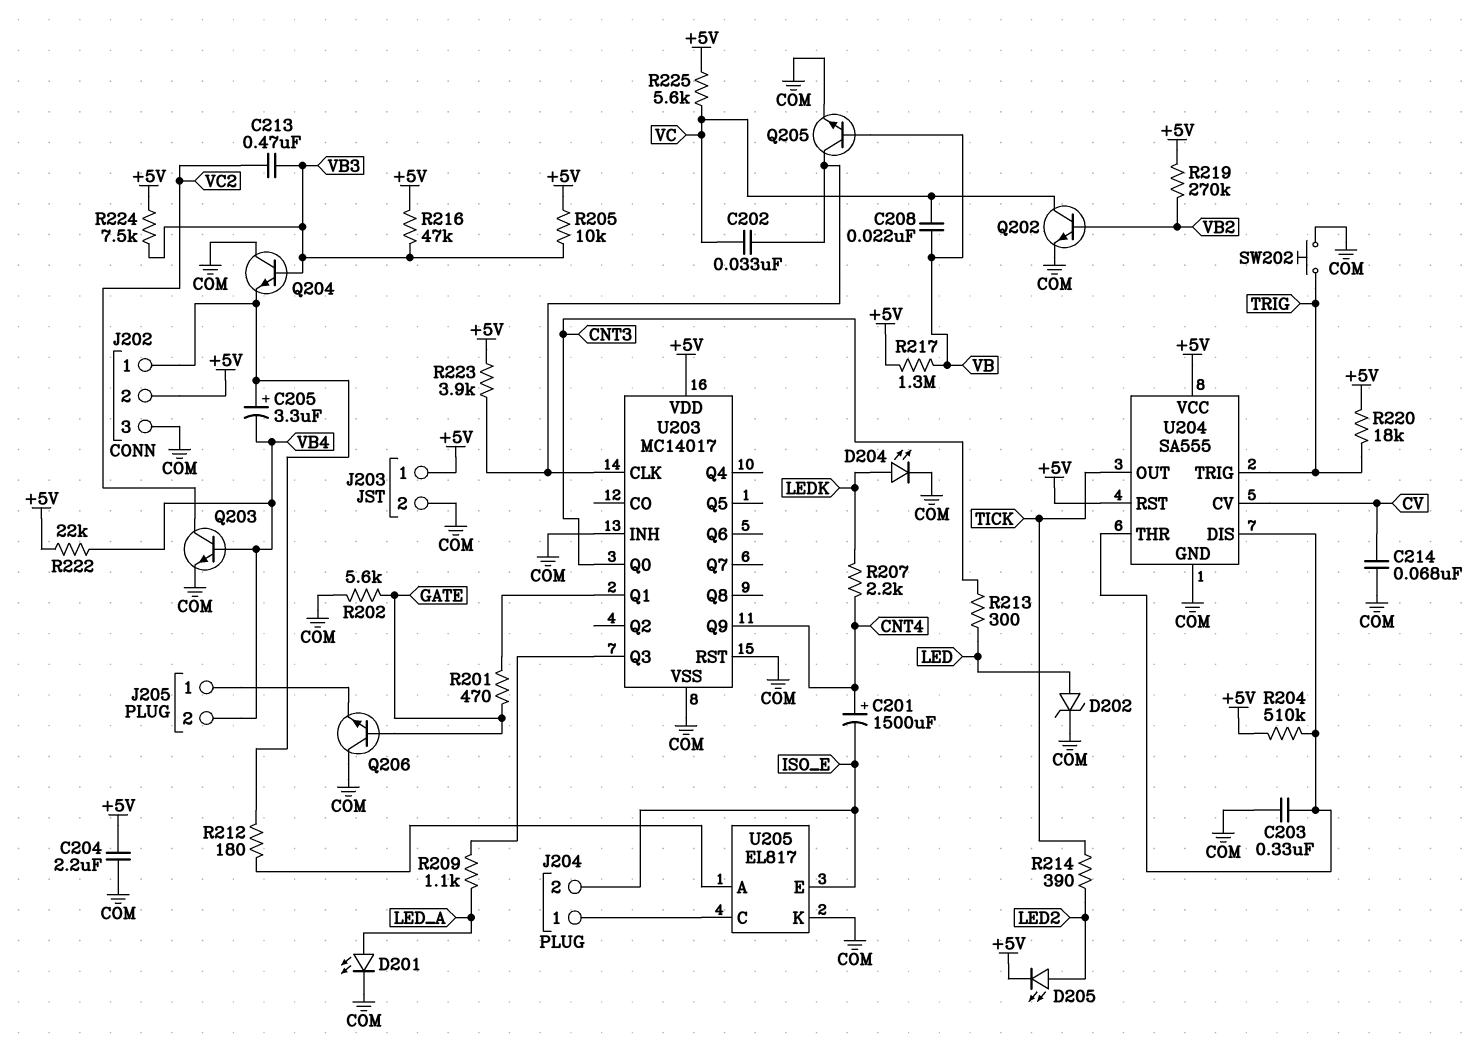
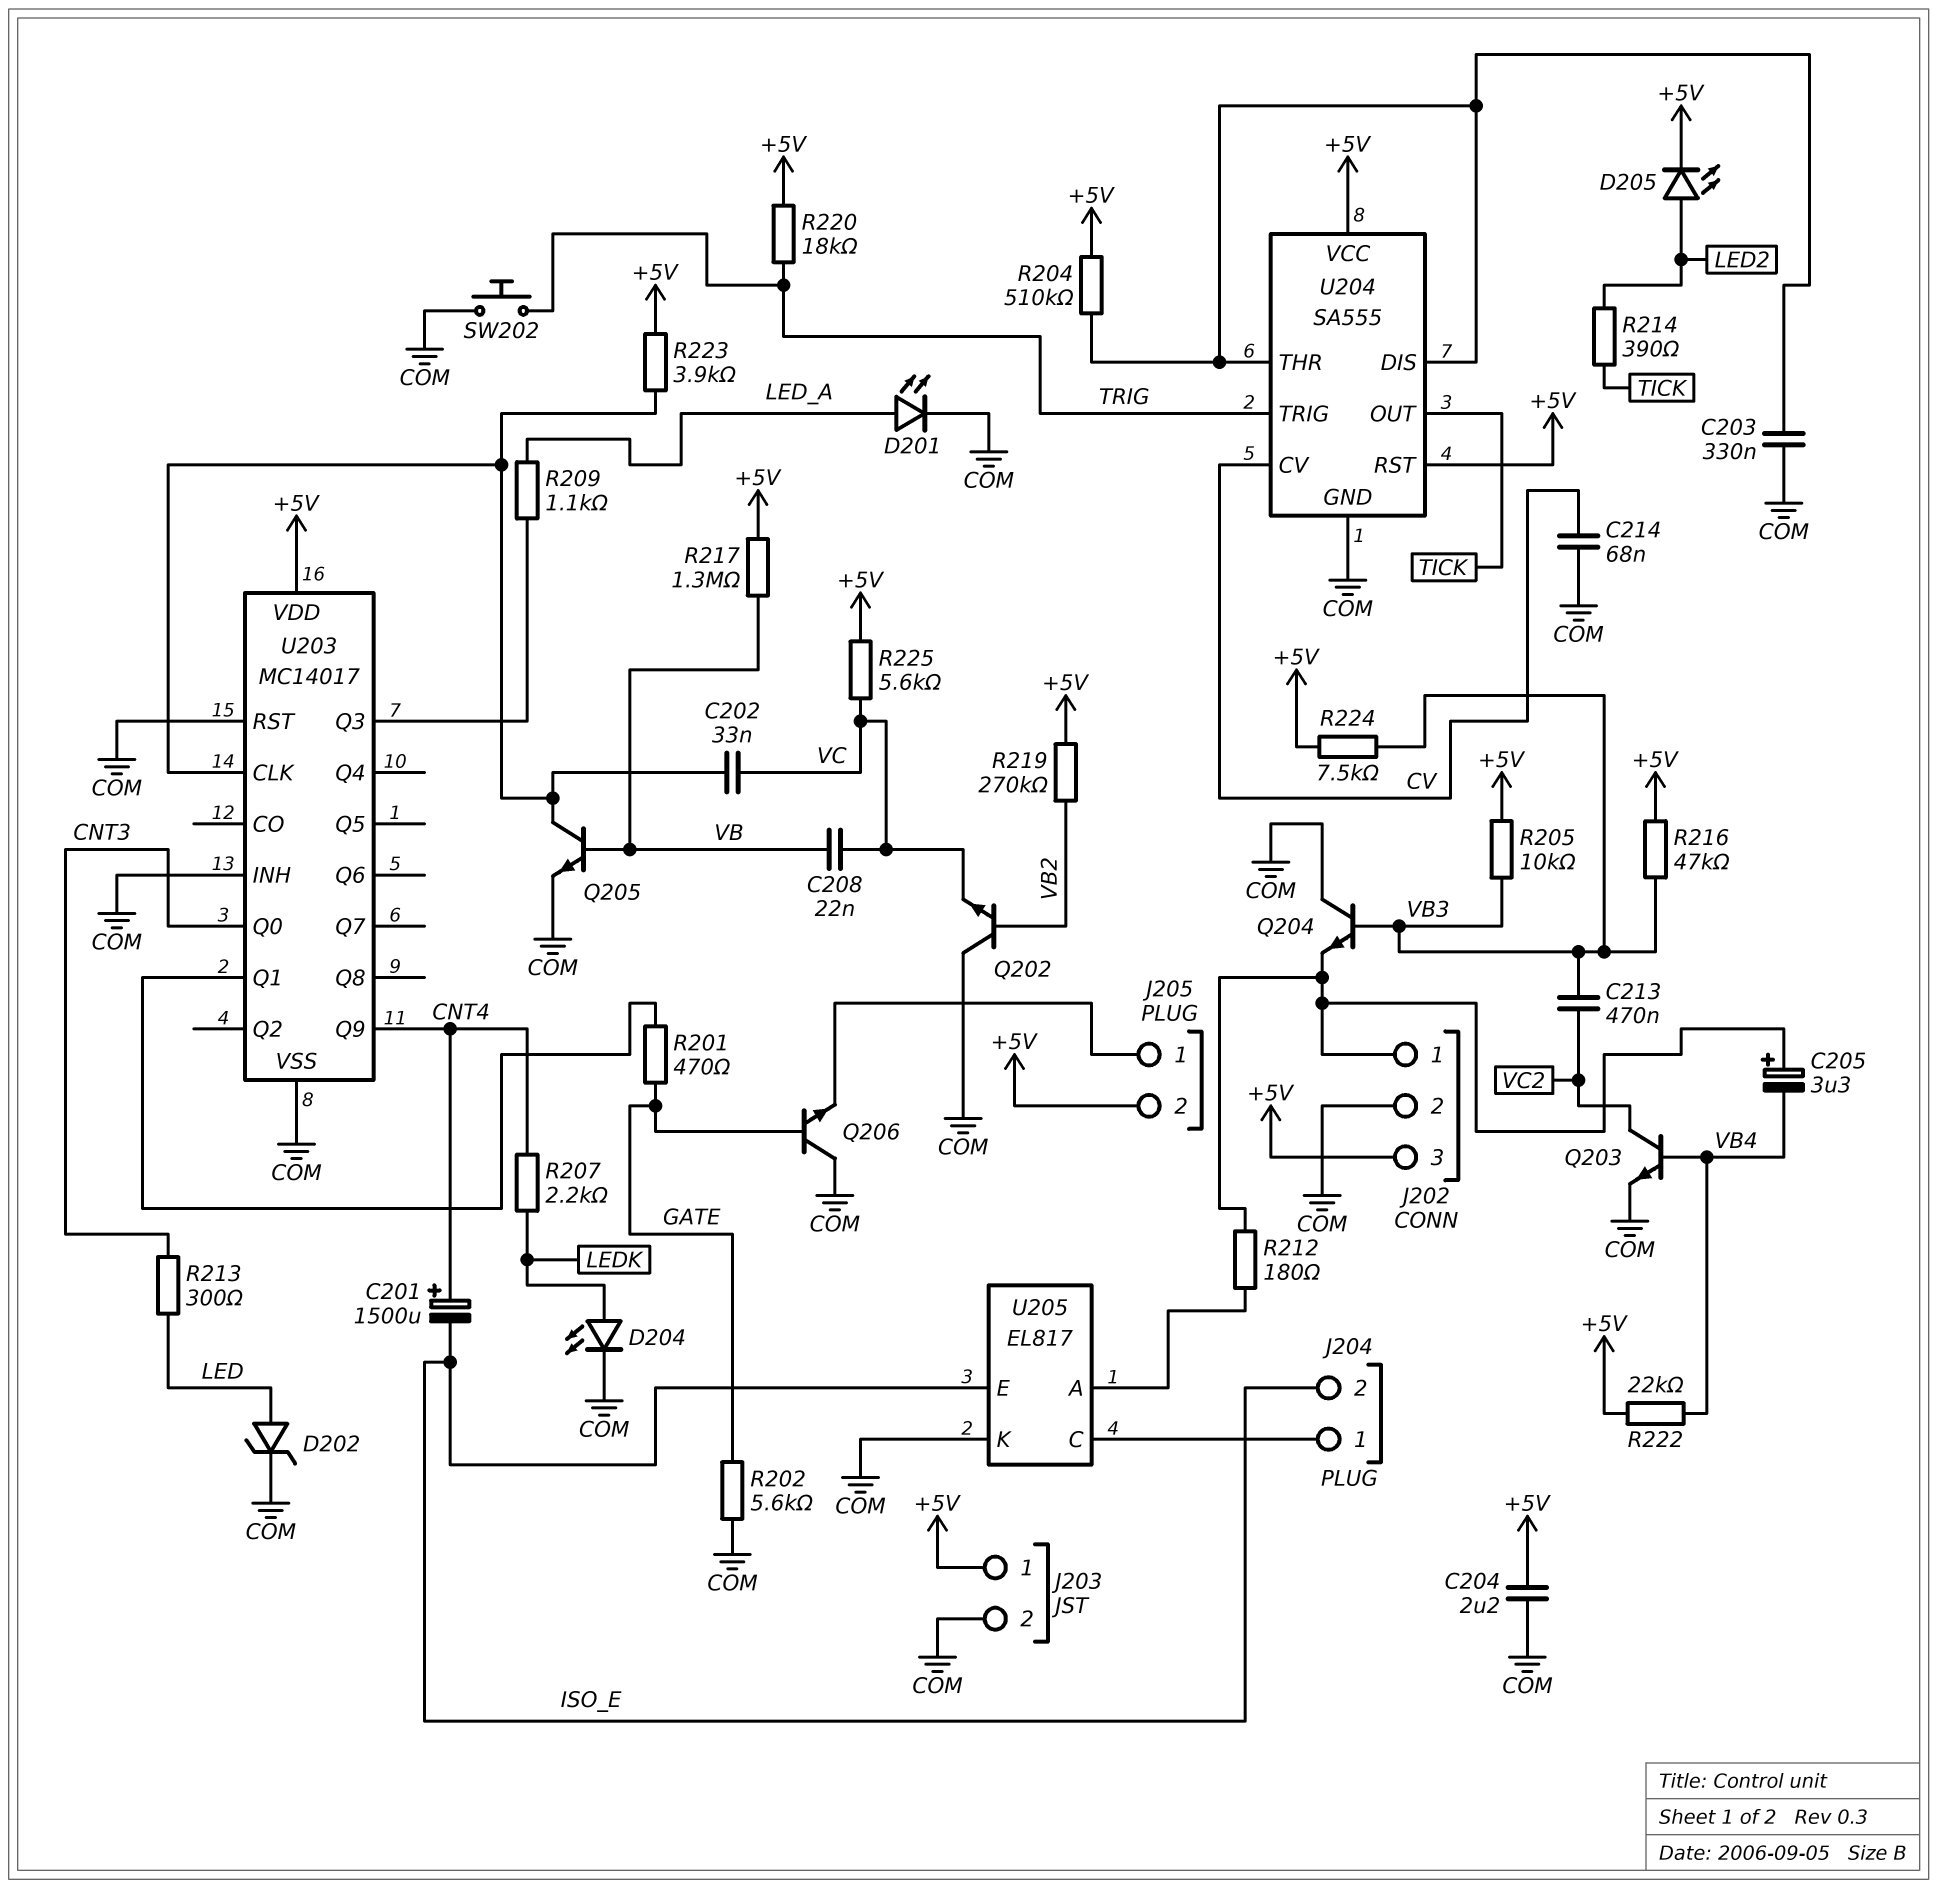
J202 pin 2: +5V -> COM
J202 pin 3: COM -> +5V
J205 pin 2: VB4 -> +5V
Q202: NPN (B VB2, C VC, E COM) -> NPN (B VB2, C COM, E VC)

